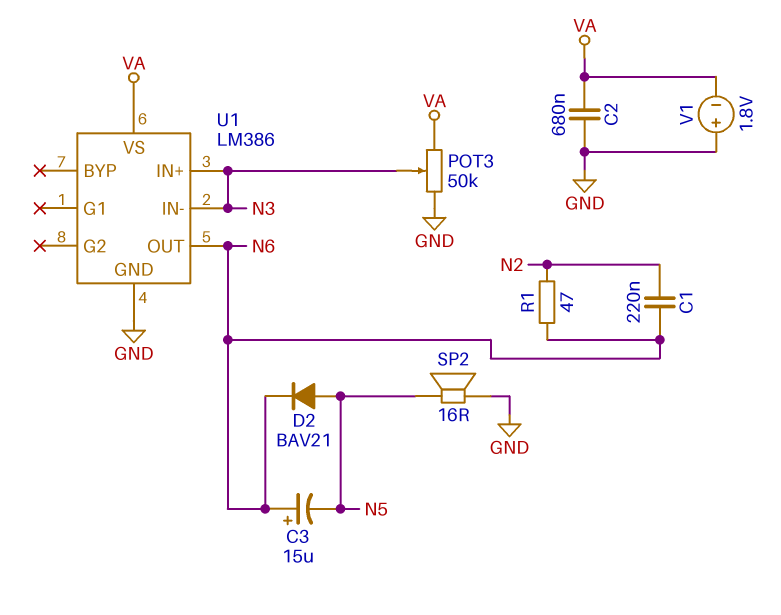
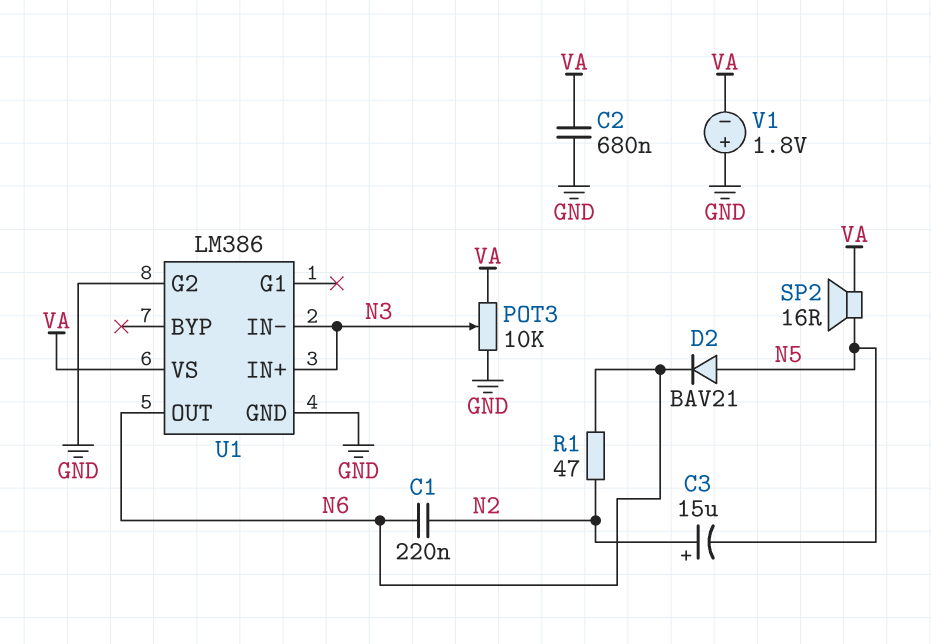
C3: 15uF (plus N6, minus N5) -> 15uF (plus N2, minus N5)
POT3: 50k (GND, VA, wiper N3) -> 10k (GND, VA, wiper N3)
SP2: speaker 16R (GND, N5) -> speaker 16R (N5, VA)
U1 pin G2: none -> GND

